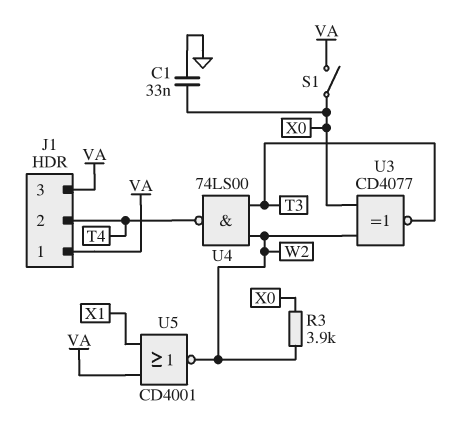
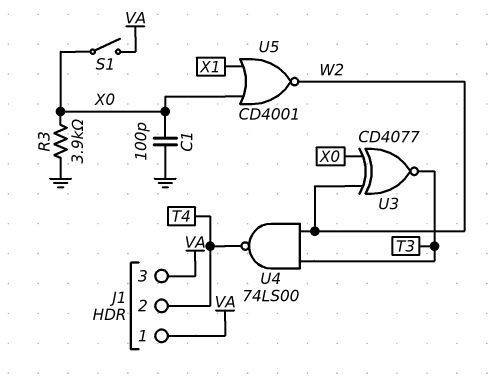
C1: 33nF (GND, X0) -> 100pF (GND, X0)
R3: 3.9k (W2, X0) -> 3.9k (GND, X0)
U5: NOR CD4001 (in VA, in X1, out W2) -> NOR CD4001 (in X0, in X1, out W2)

